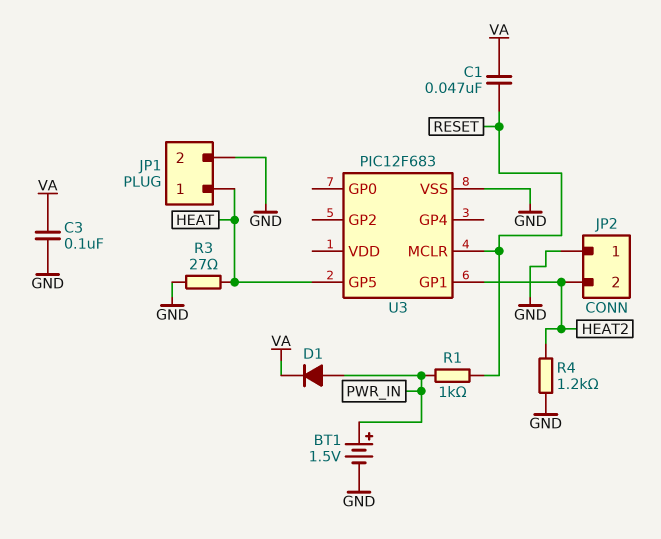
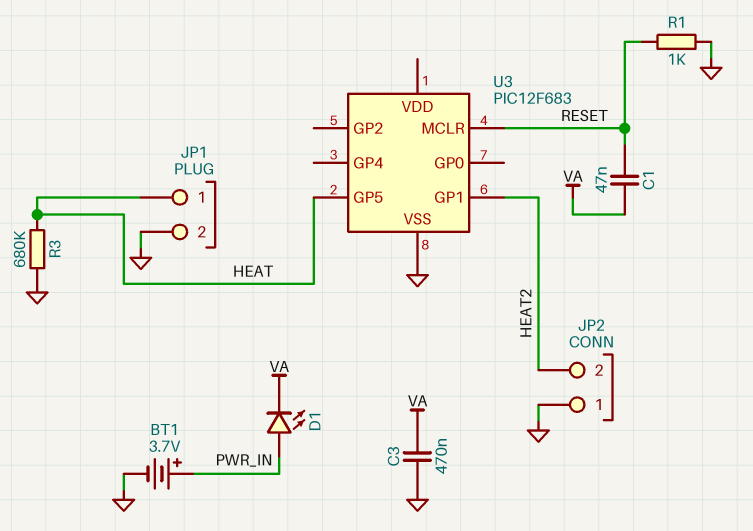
BT1: 1.5V (plus PWR_IN, minus GND) -> 3.7V (plus PWR_IN, minus GND)
C3: 100nF (GND, VA) -> 470nF (GND, VA)
D1: diode (A PWR_IN, K VA) -> LED (A PWR_IN, K VA)
R1: 1k (PWR_IN, RESET) -> 1k (GND, RESET)
R3: 27 (GND, HEAT) -> 680k (GND, HEAT)
R4: 1.2k (GND, HEAT2) -> none

